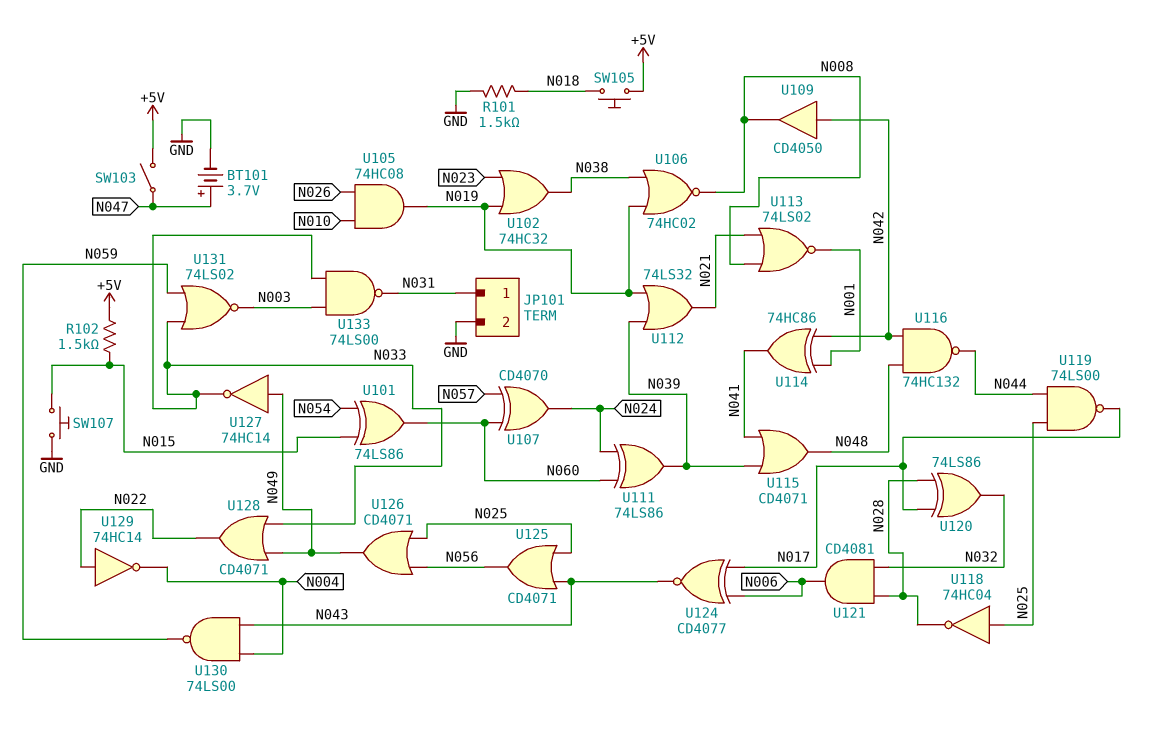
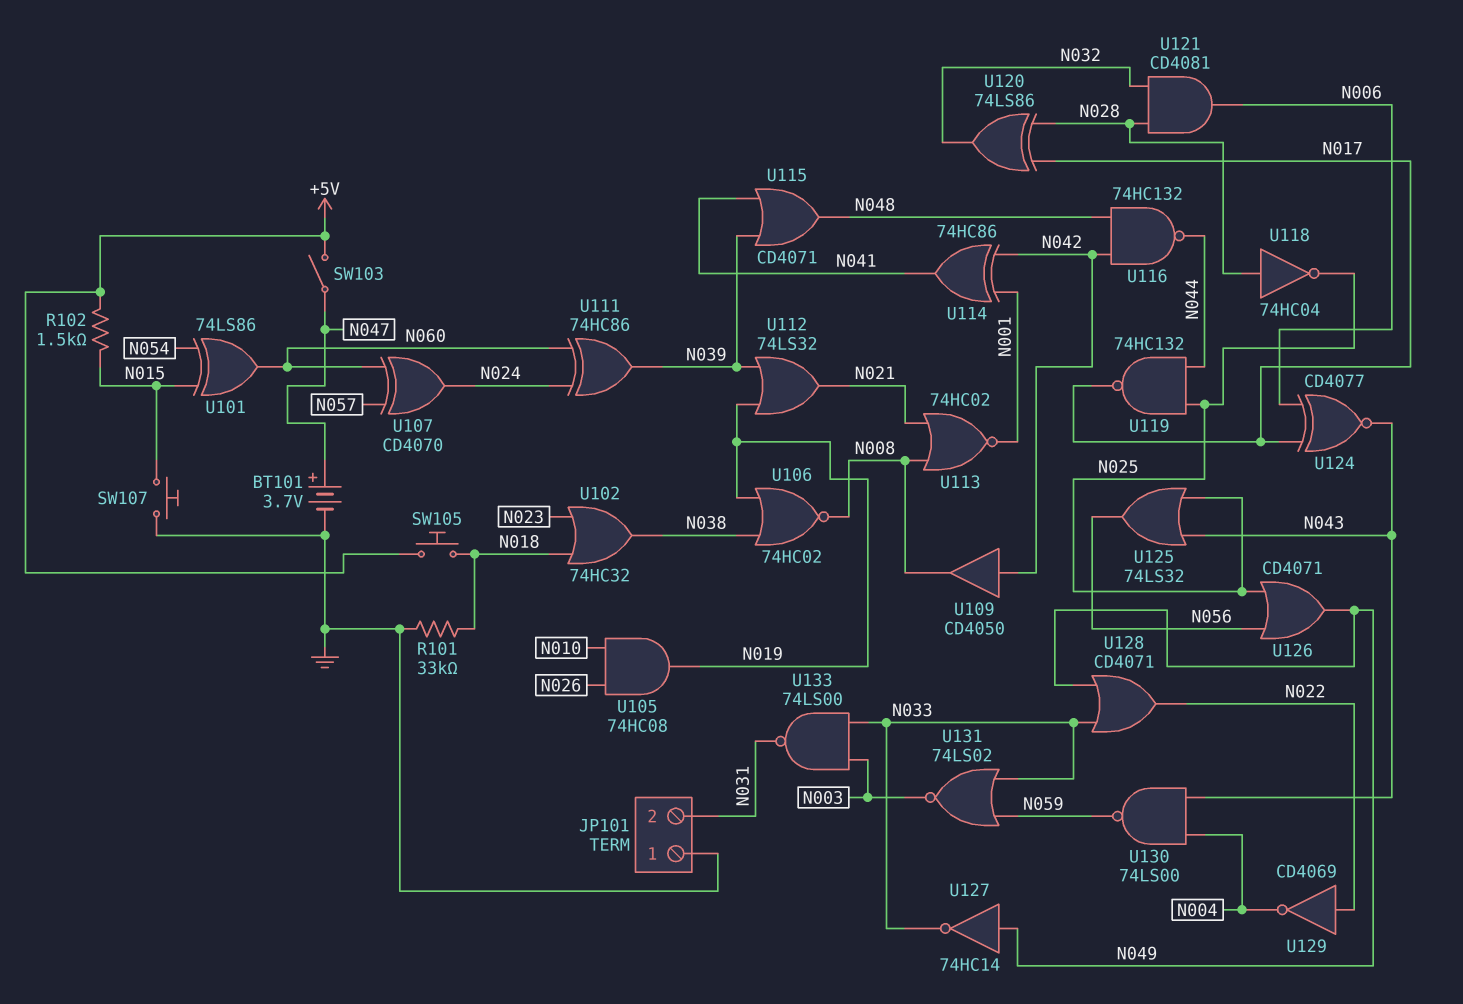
JP101 pin 1: N031 -> GND
JP101 pin 2: GND -> N031
R101: 1.5k (GND, N018) -> 33k (GND, N018)
U102: OR 74HC32 (in N019, in N023, out N038) -> OR 74HC32 (in N018, in N023, out N038)
U111: XOR 74LS86 (in N024, in N060, out N039) -> XOR 74HC86 (in N024, in N060, out N039)
U113: NOR 74LS02 (in N008, in N021, out N001) -> NOR 74HC02 (in N008, in N021, out N001)
U118: NOT 74HC04 (in N025, out N028) -> NOT 74HC04 (in N028, out N025)
U119: NAND 74LS00 (in N025, in N044, out N017) -> NAND 74HC132 (in N025, in N044, out N017)
U125: OR CD4071 (in N025, in N043, out N056) -> OR 74LS32 (in N025, in N043, out N056)
U129: NOT 74HC14 (in N022, out N004) -> NOT CD4069 (in N022, out N004)

